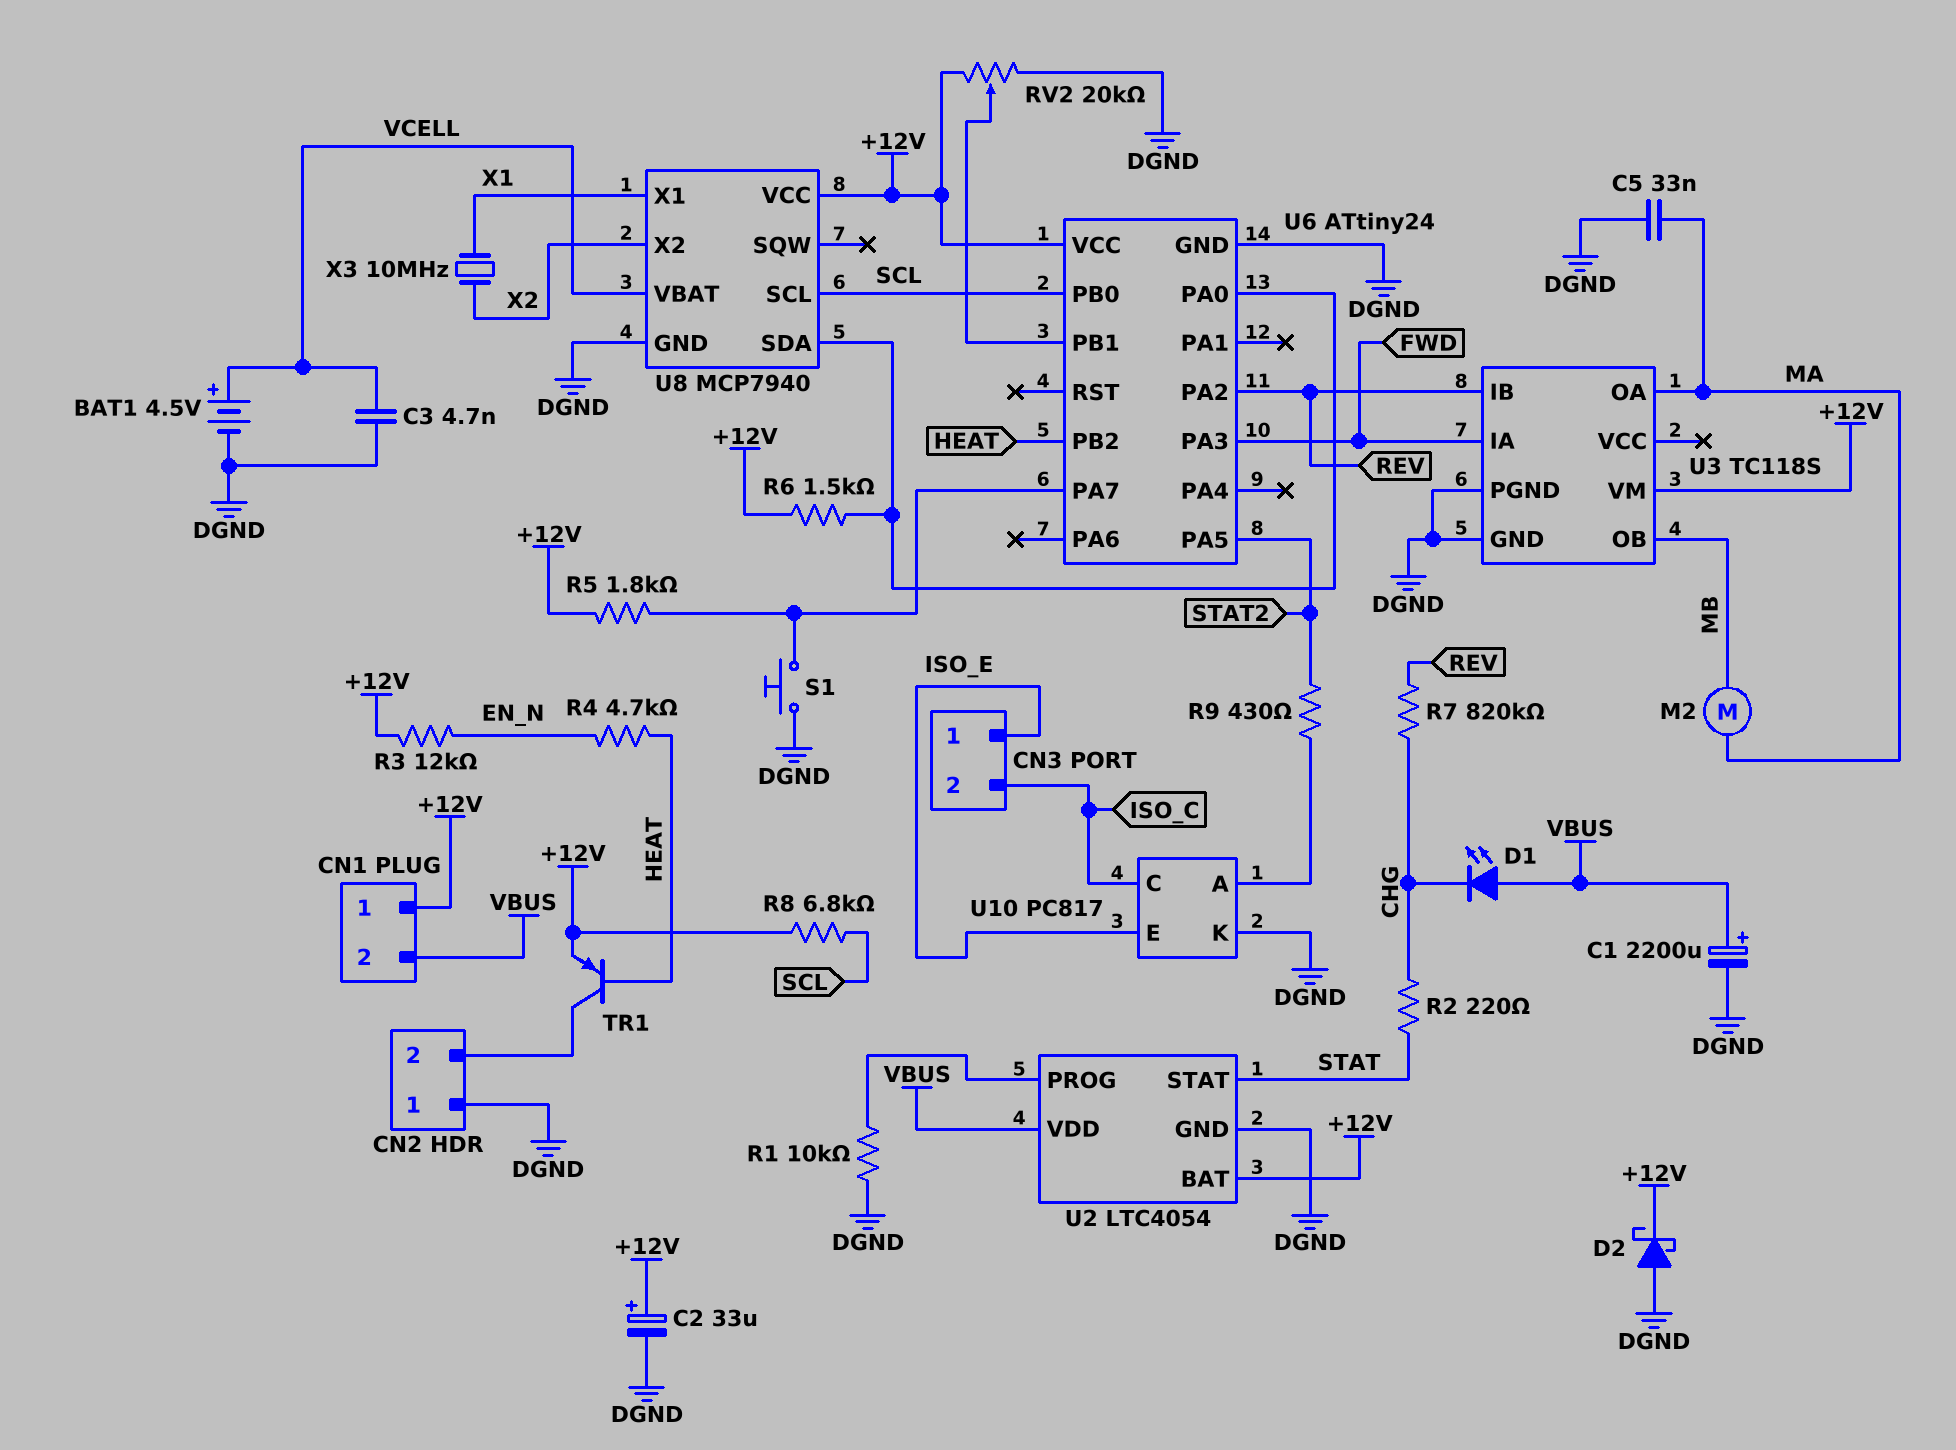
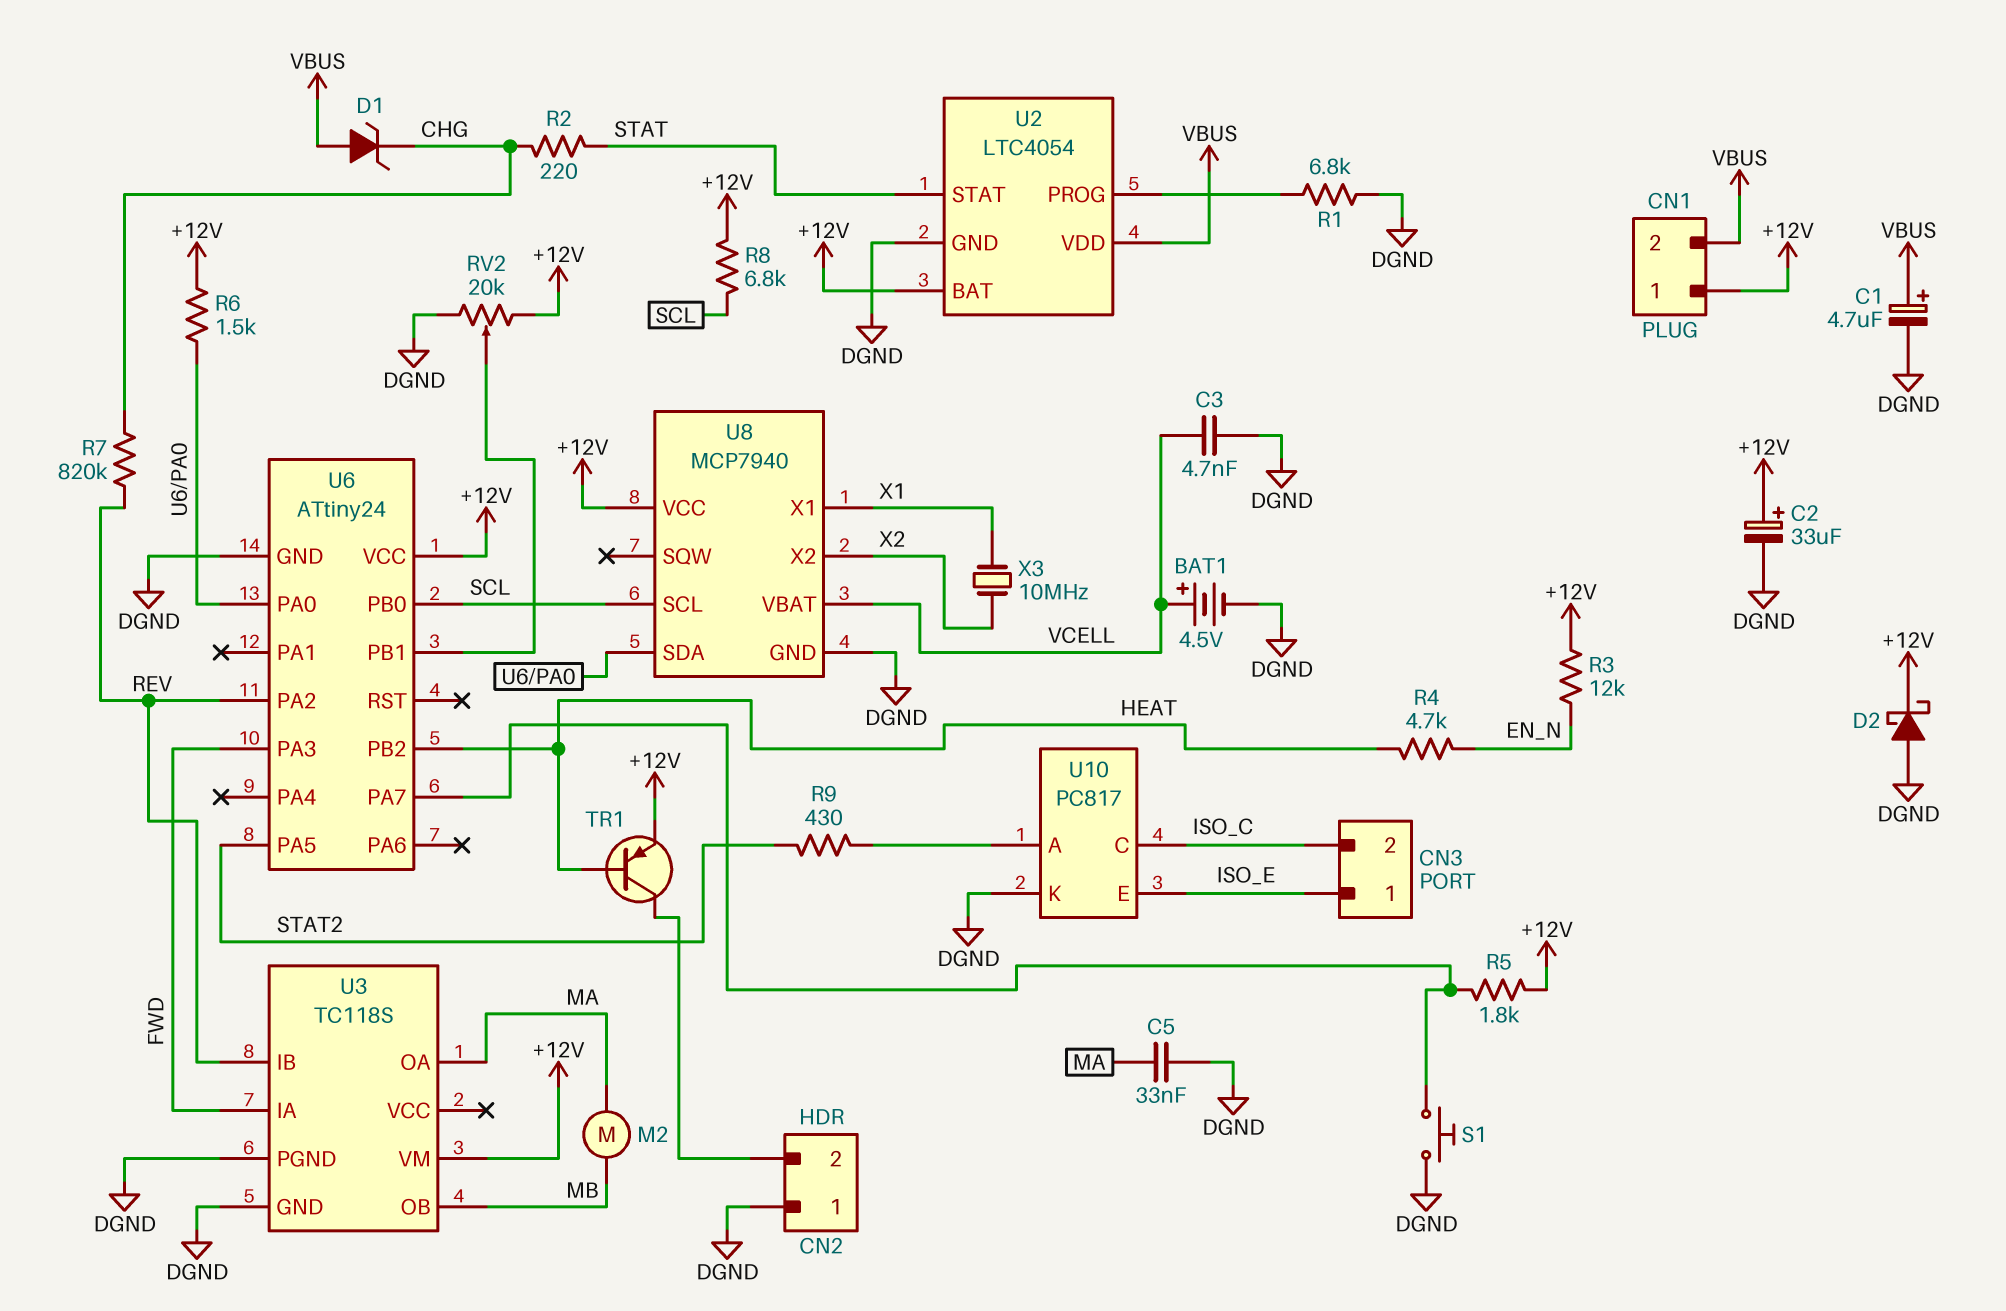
C1: 2200uF (plus VBUS, minus DGND) -> 4.7uF (plus VBUS, minus DGND)
D1: LED (A VBUS, K CHG) -> zener (A VBUS, K CHG)
R1: 10k (DGND, U2/PROG) -> 6.8k (DGND, U2/PROG)

